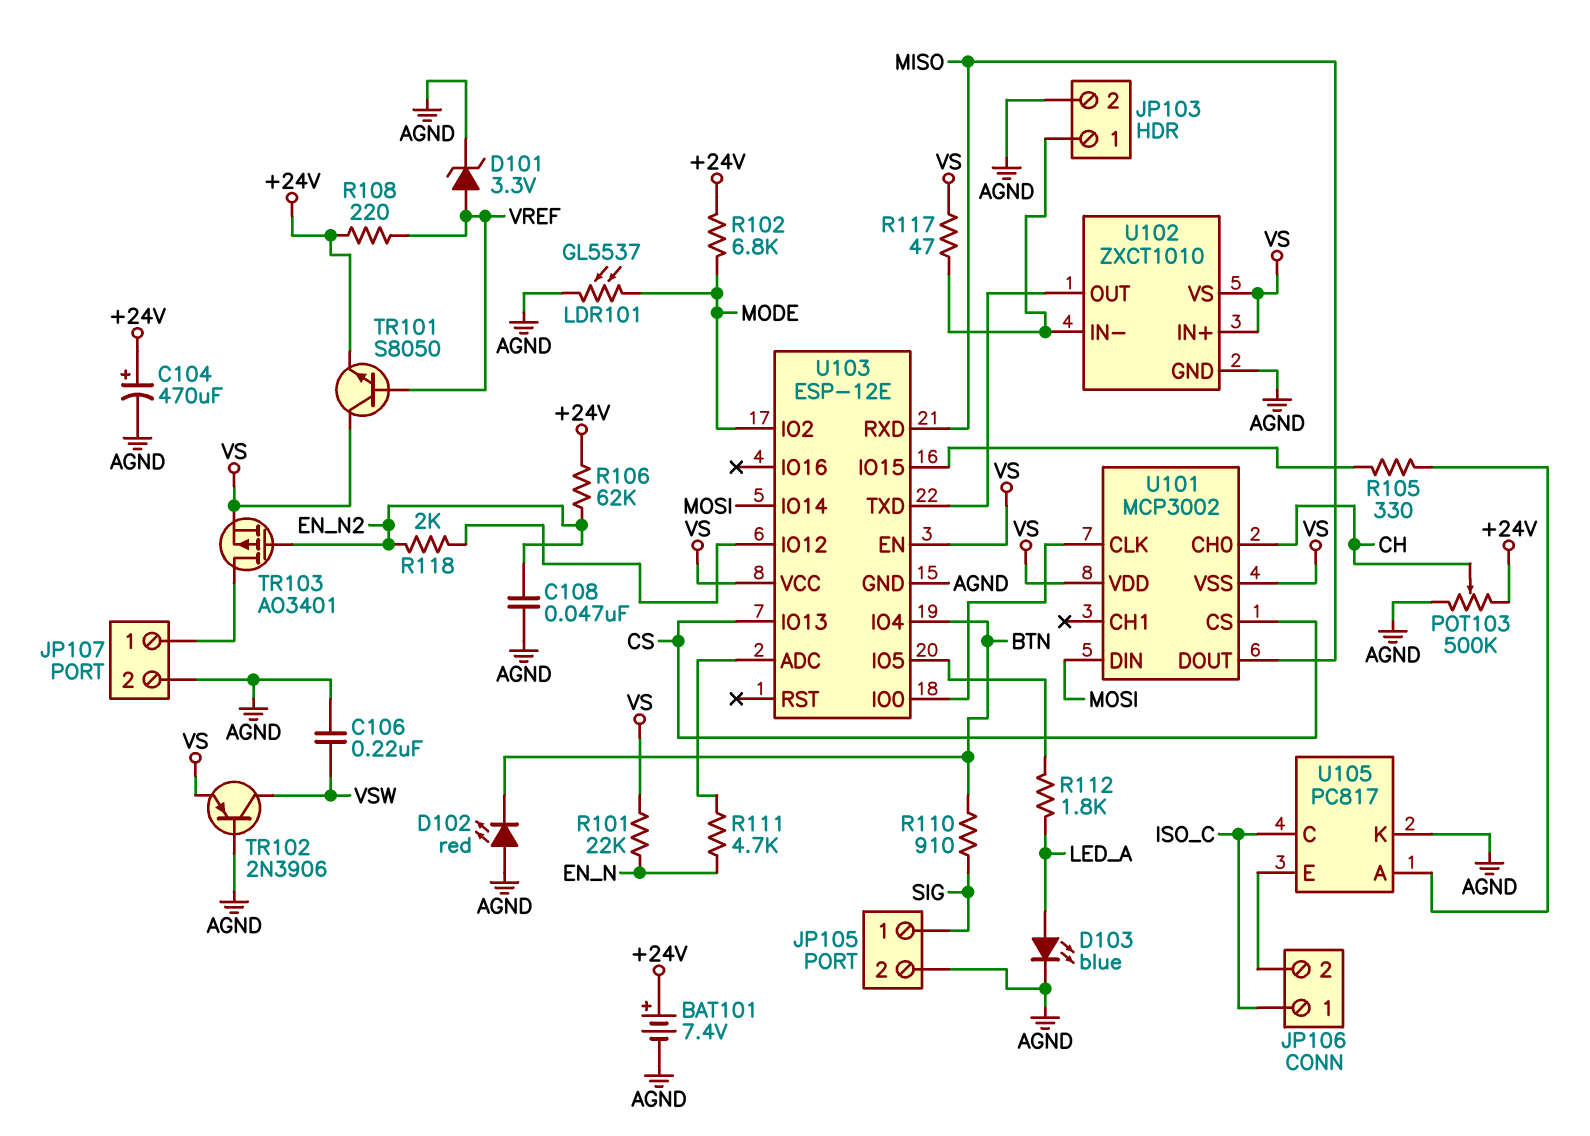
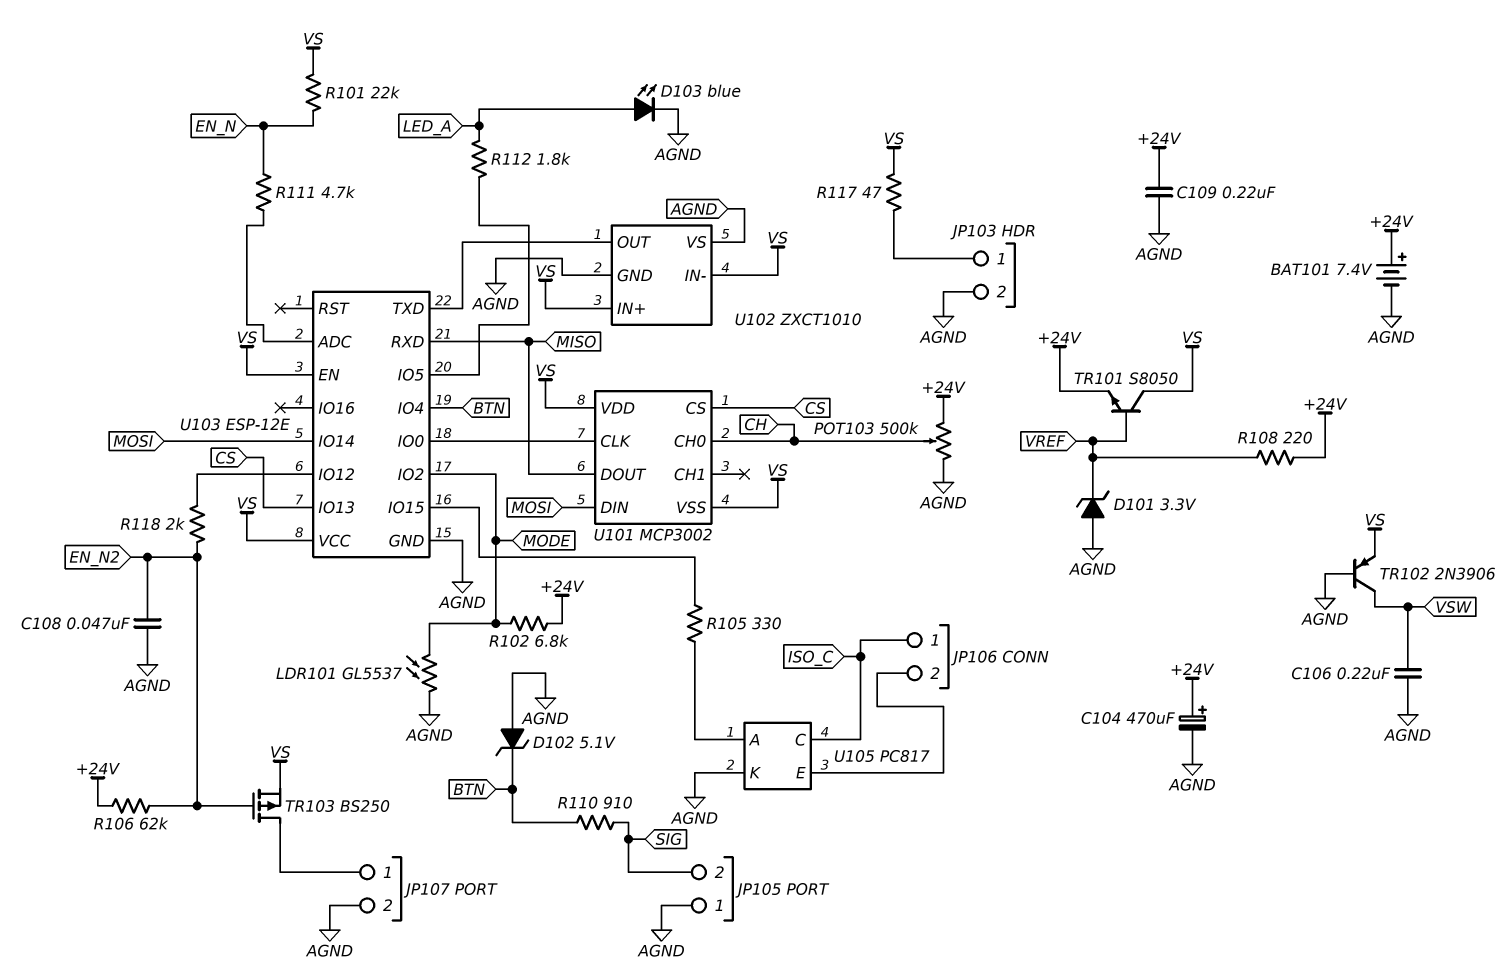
C109: none -> 220nF (+24V, AGND)
D101: zener 3.3V (A VREF, K AGND) -> zener 3.3V (A AGND, K VREF)
D102: LED red (A AGND, K BTN) -> zener 5.1V (A AGND, K BTN)
JP105 pin 1: SIG -> AGND
JP105 pin 2: AGND -> SIG
TR103: PMOS AO3401 (G EN_N2, D JP107/1, S VS) -> PMOS BS250 (G EN_N2, D JP107/1, S VS)
U102 pin IN-: JP103/1 -> VS
U102 pin VS: VS -> AGND

